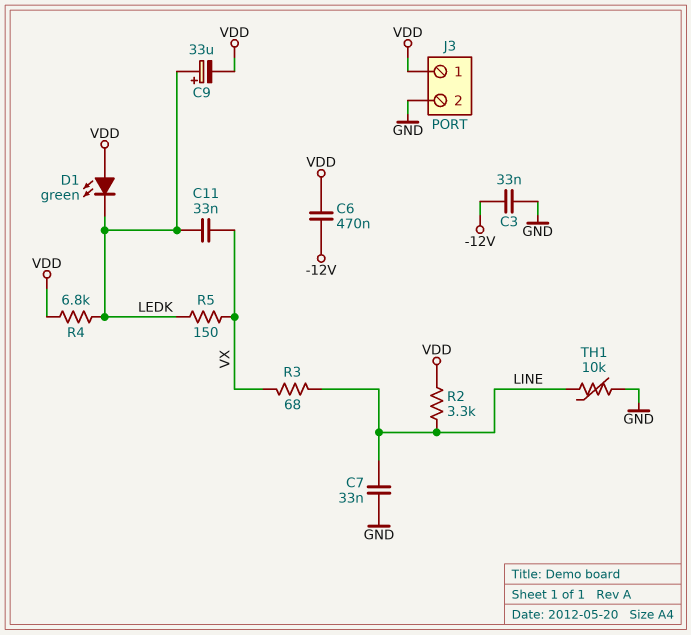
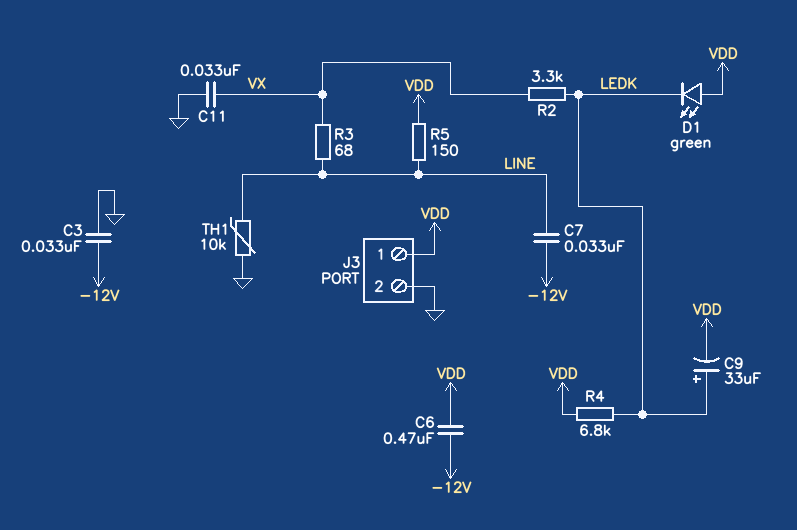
C7: 33nF (GND, LINE) -> 33nF (-12V, LINE)
C11: 33nF (LEDK, VX) -> 33nF (GND, VX)
R2: 3.3k (LINE, VDD) -> 3.3k (LEDK, VX)
R5: 150 (LEDK, VX) -> 150 (LINE, VDD)

